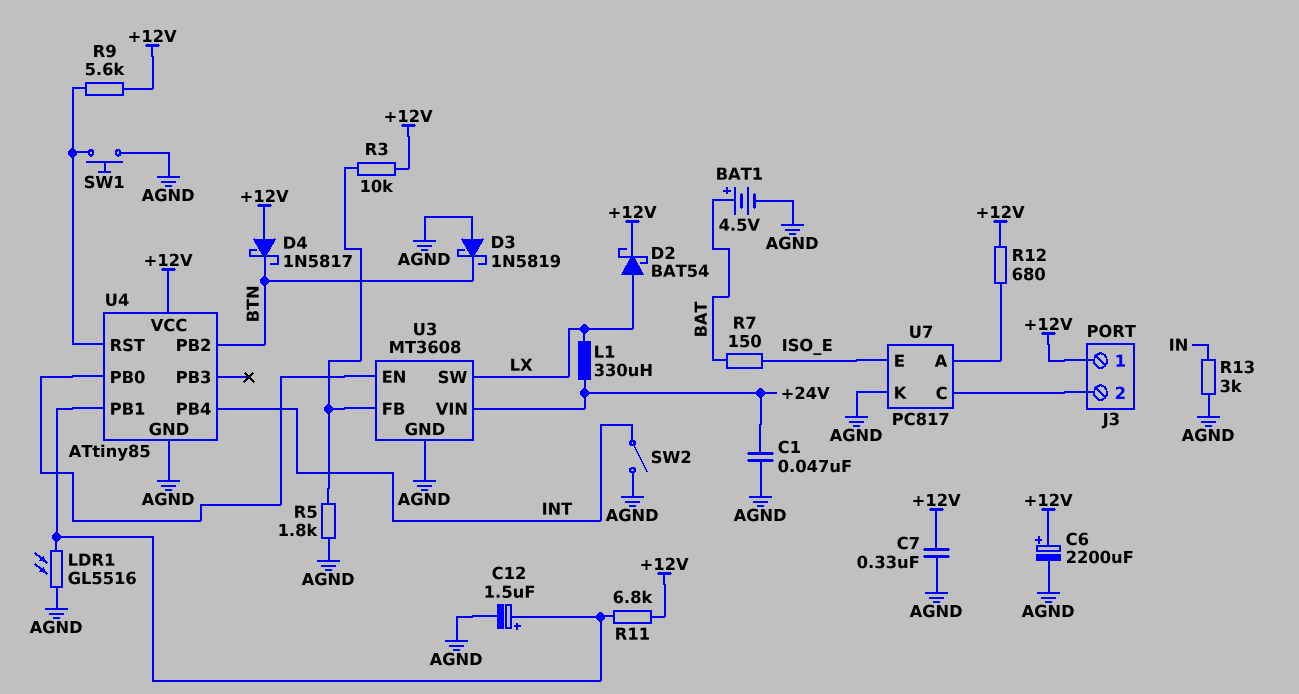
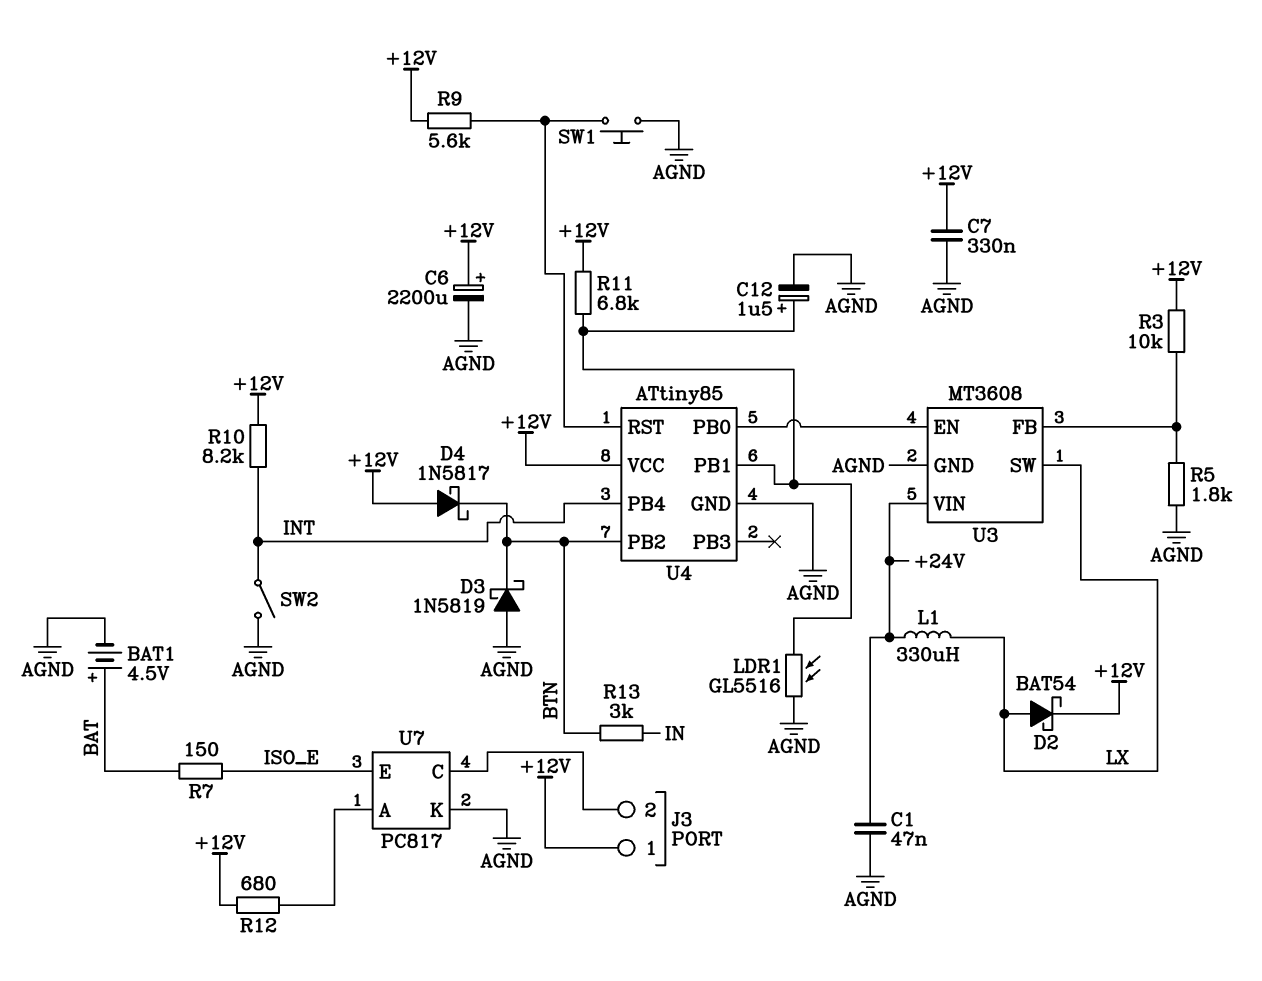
R10: none -> 8.2k (+12V, INT)
R13: 3k (AGND, IN) -> 3k (BTN, IN)

